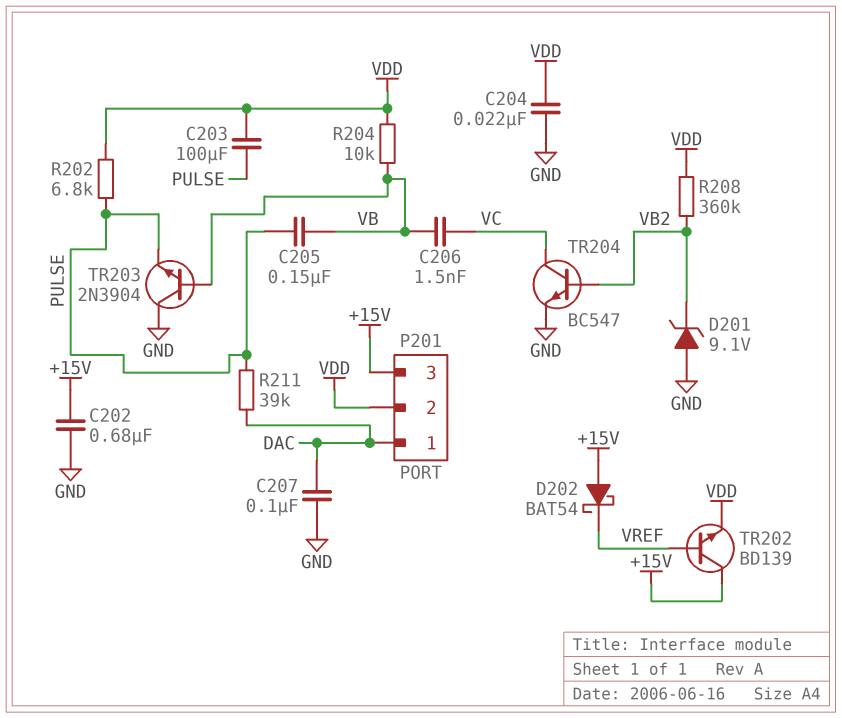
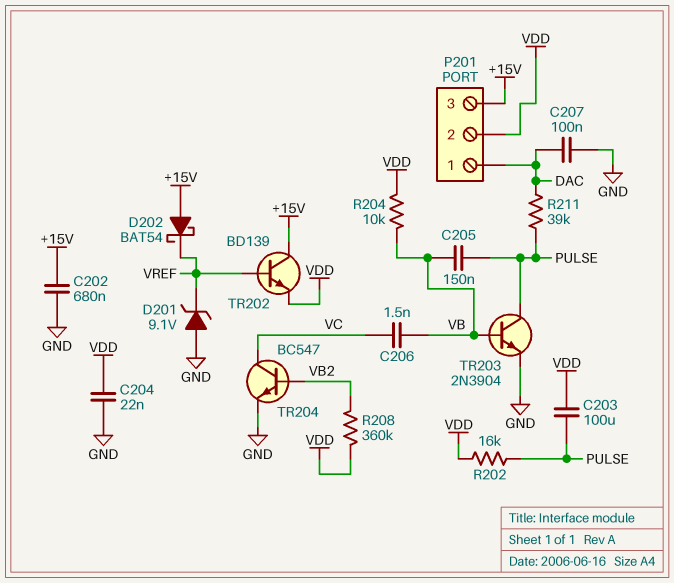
D201: zener 9.1V (A GND, K VB2) -> zener 9.1V (A GND, K VREF)
R202: 6.8k (PULSE, VDD) -> 16k (PULSE, VDD)
TR203: NPN 2N3904 (B VB, C GND, E PULSE) -> NPN 2N3904 (B VB, C PULSE, E GND)

